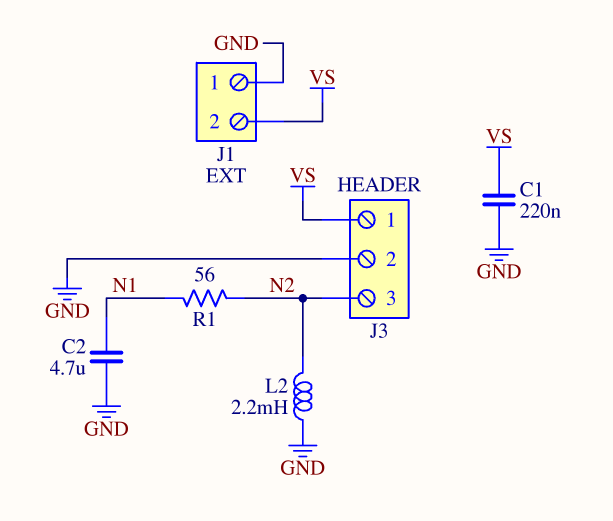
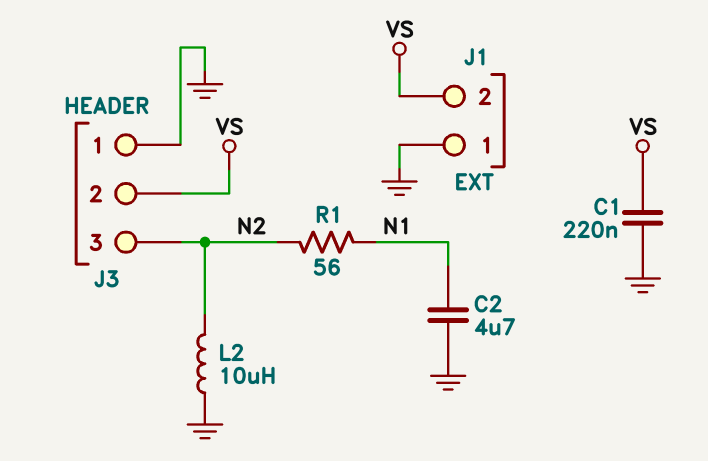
J3 pin 1: VS -> GND
J3 pin 2: GND -> VS
L2: 2.2mH (GND, N2) -> 10uH (GND, N2)

